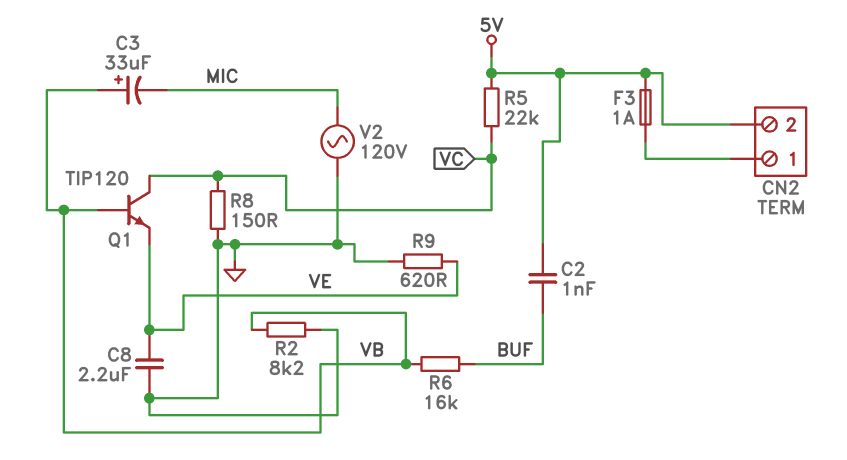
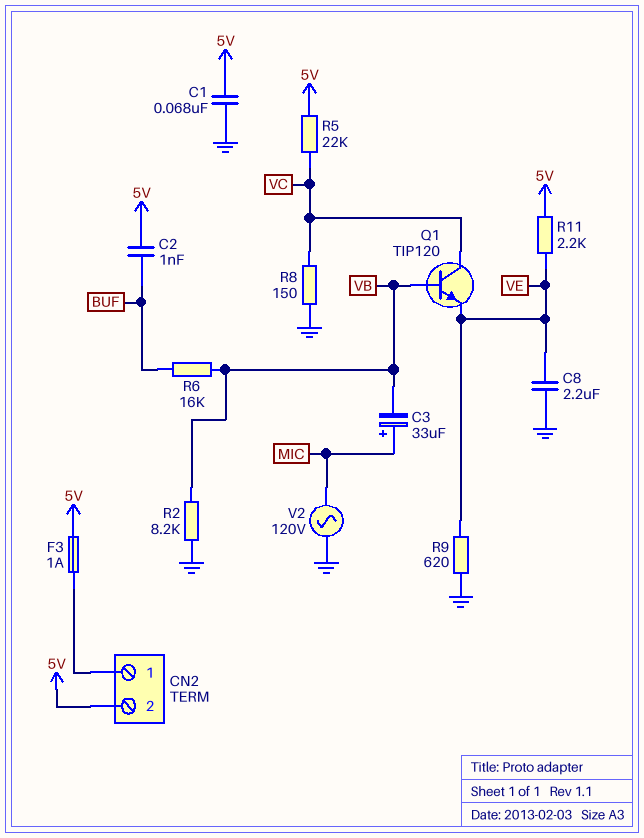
C1: none -> 68nF (5V, GND)
C3: 33uF (plus VB, minus MIC) -> 33uF (plus MIC, minus VB)
R11: none -> 2.2k (5V, VE)

